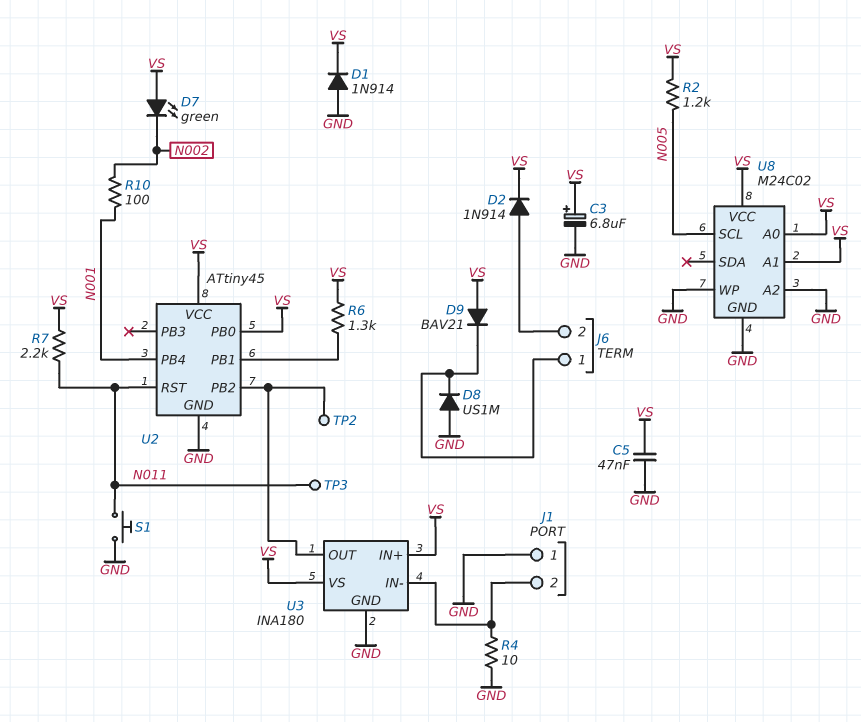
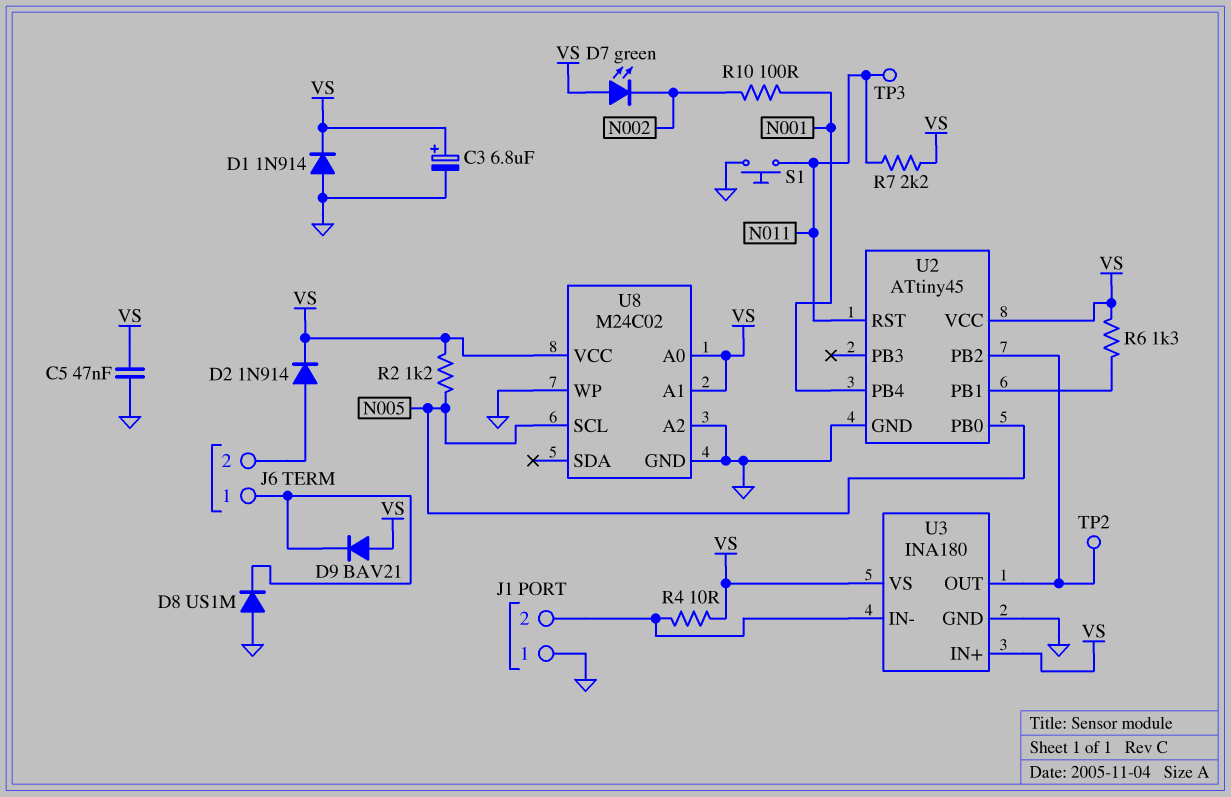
R4: 10 (GND, J1/2) -> 10 (J1/2, VS)
U2 pin PB0: VS -> N005

